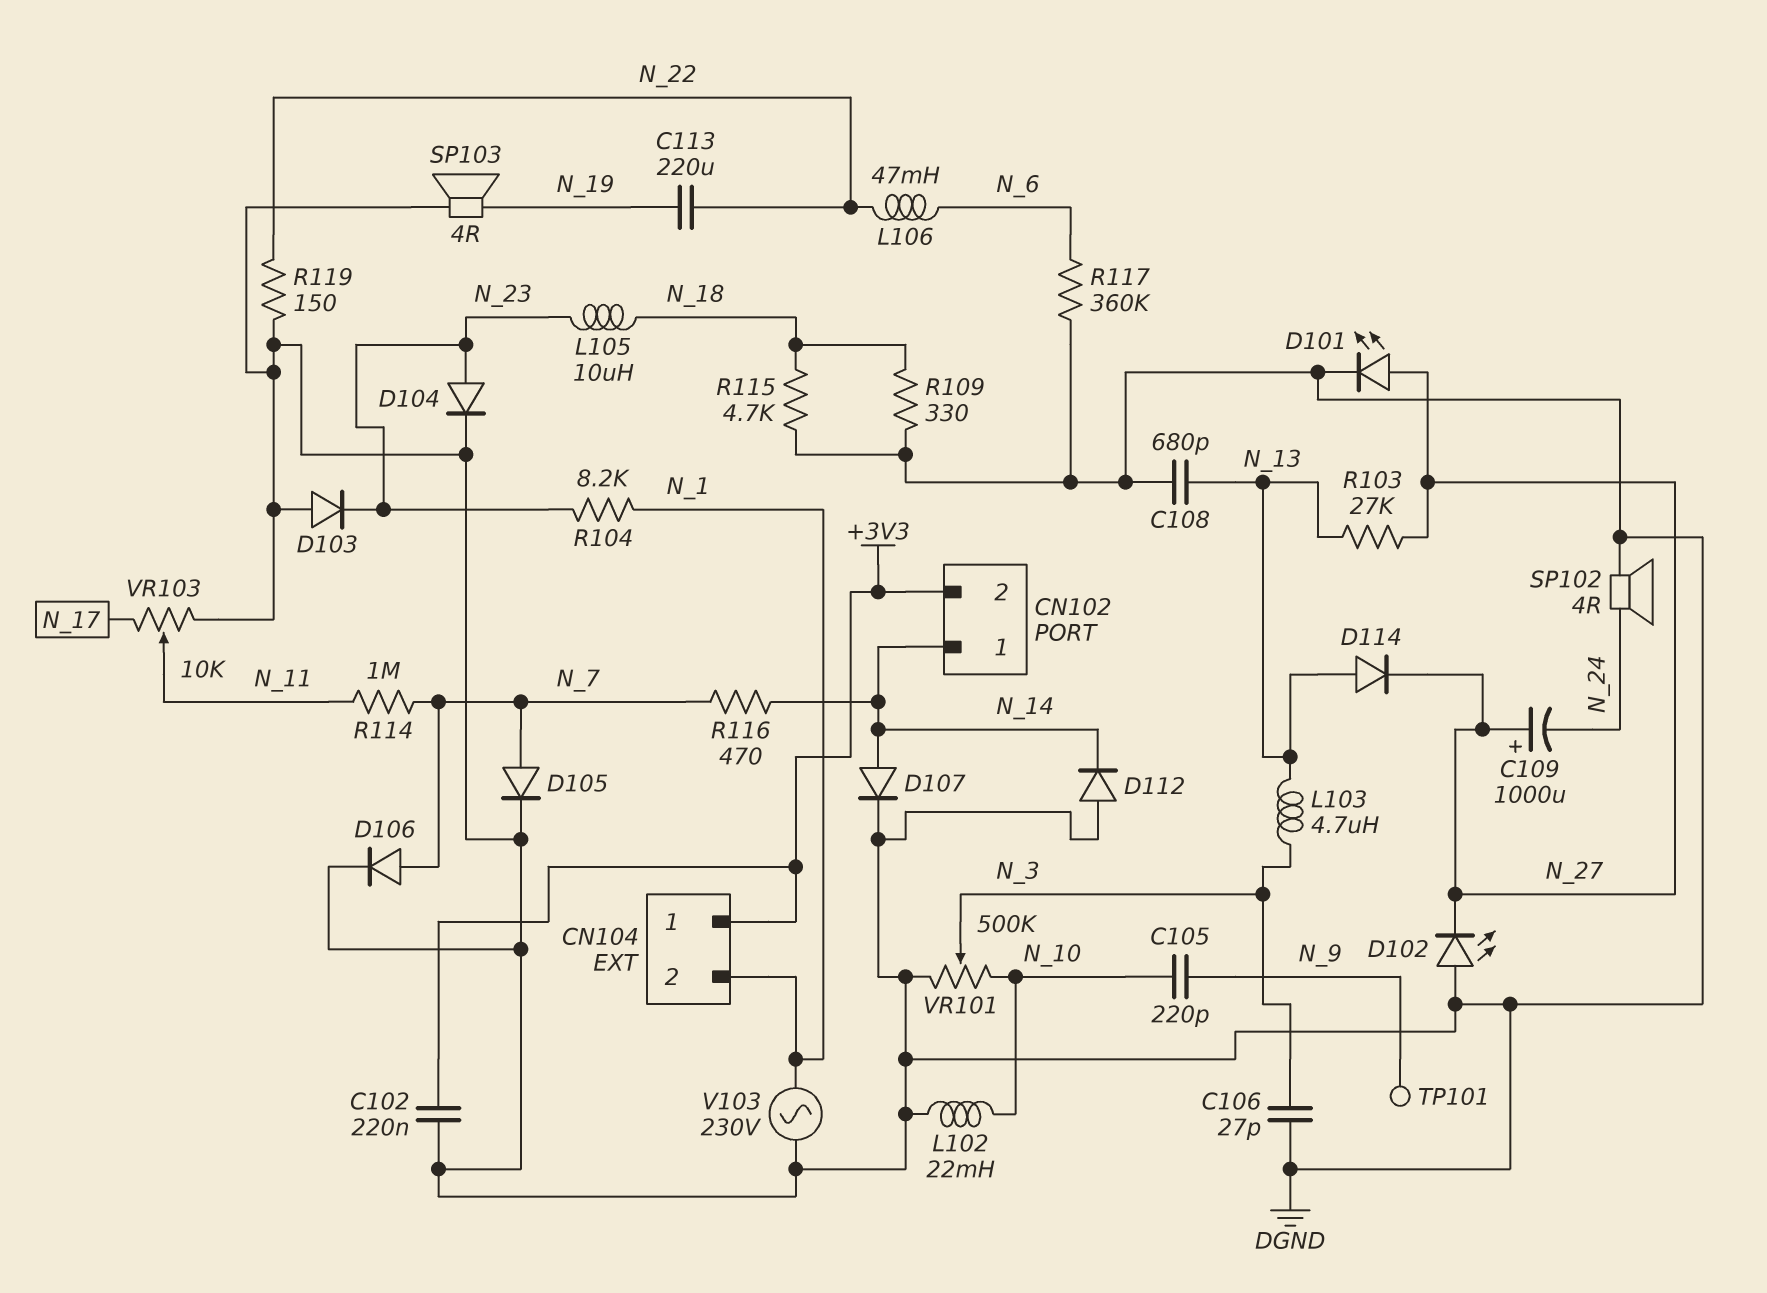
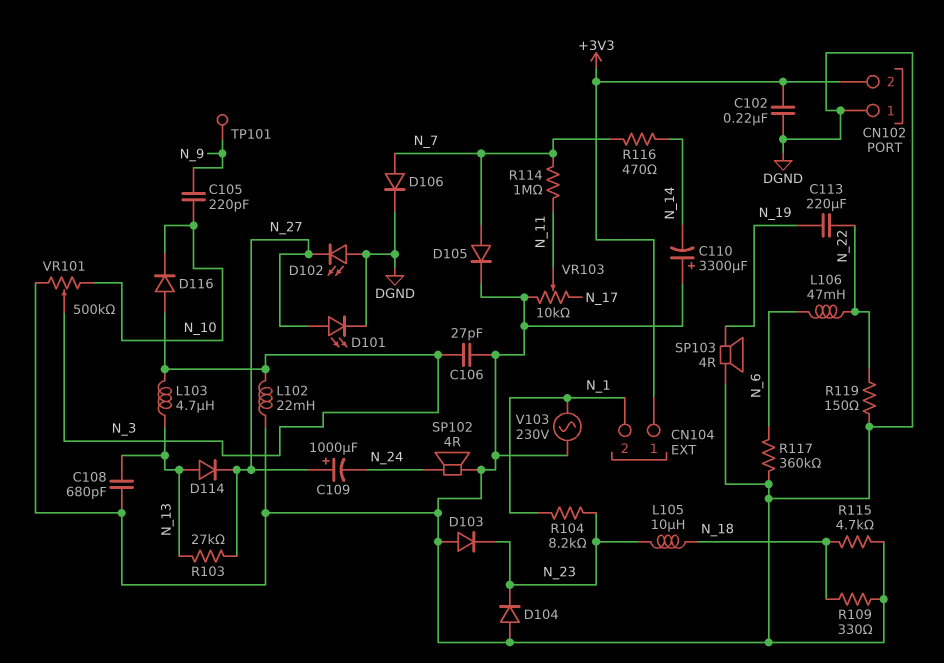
C110: none -> 3300uF (plus DGND, minus N_14)
CN102 pin 1: N_14 -> DGND
D104: diode (A N_23, K DGND) -> diode (A DGND, K N_23)
D107: diode (A N_14, K DGND) -> none
D112: diode (A DGND, K N_14) -> none
D116: none -> diode (A N_3, K N_10)
L102: 22mH (DGND, N_10) -> 22mH (DGND, N_3)

